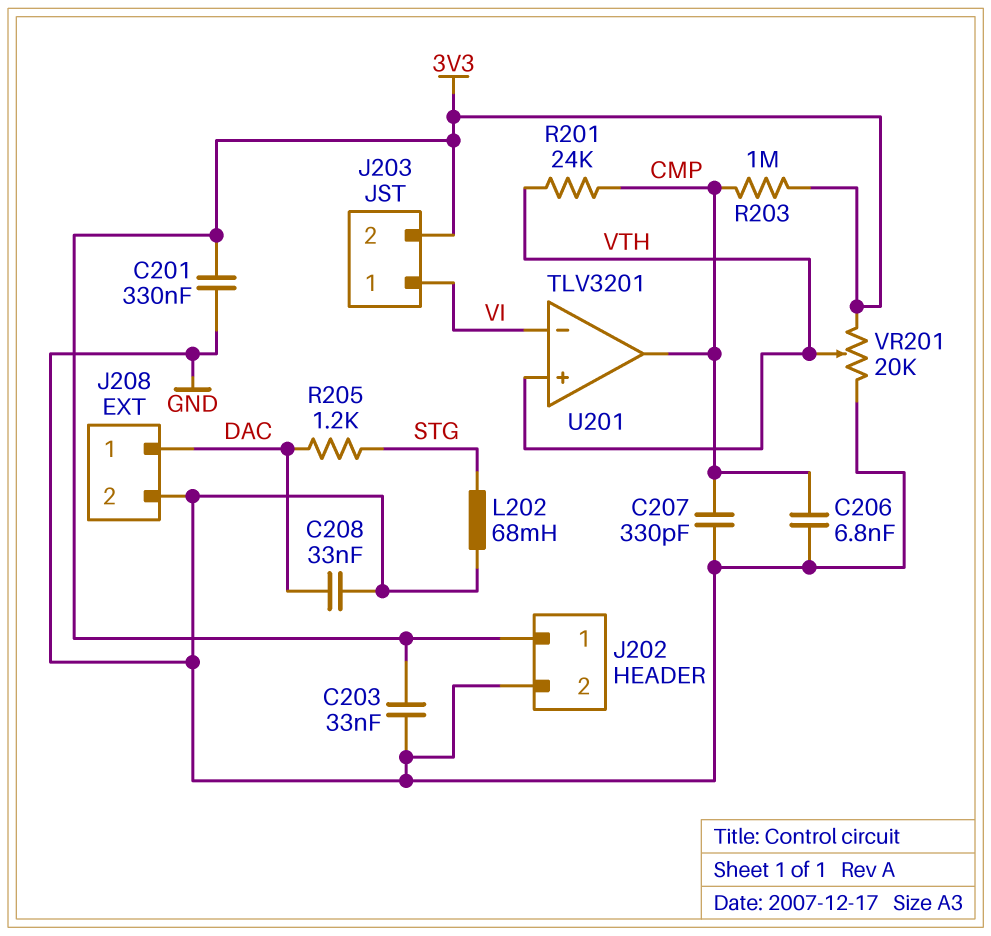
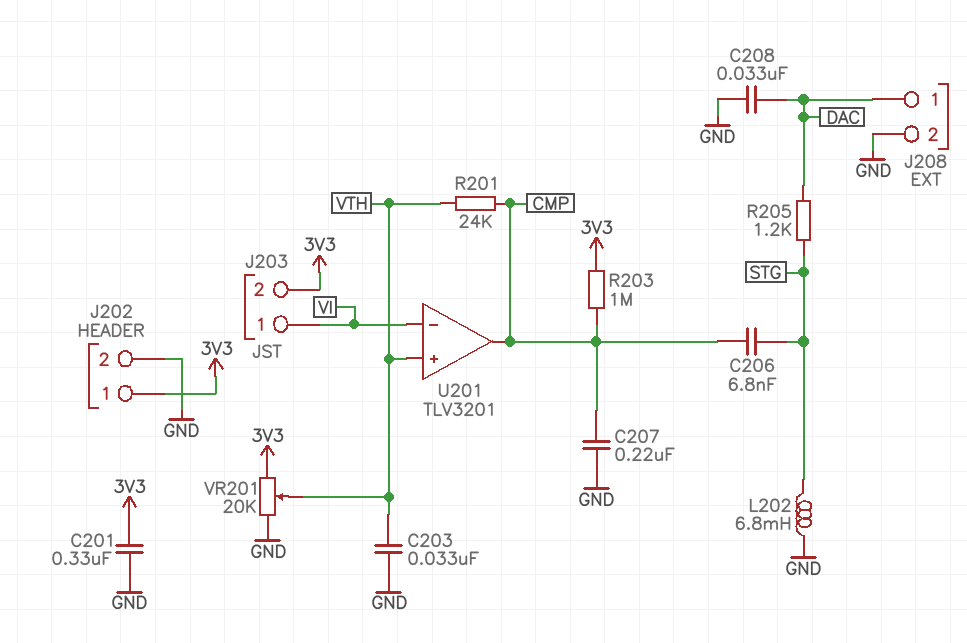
C203: 33nF (3V3, GND) -> 33nF (GND, VTH)
C206: 6.8nF (CMP, GND) -> 6.8nF (CMP, STG)
C207: 330pF (CMP, GND) -> 220nF (CMP, GND)
L202: 68mH (GND, STG) -> 6.8mH (GND, STG)

